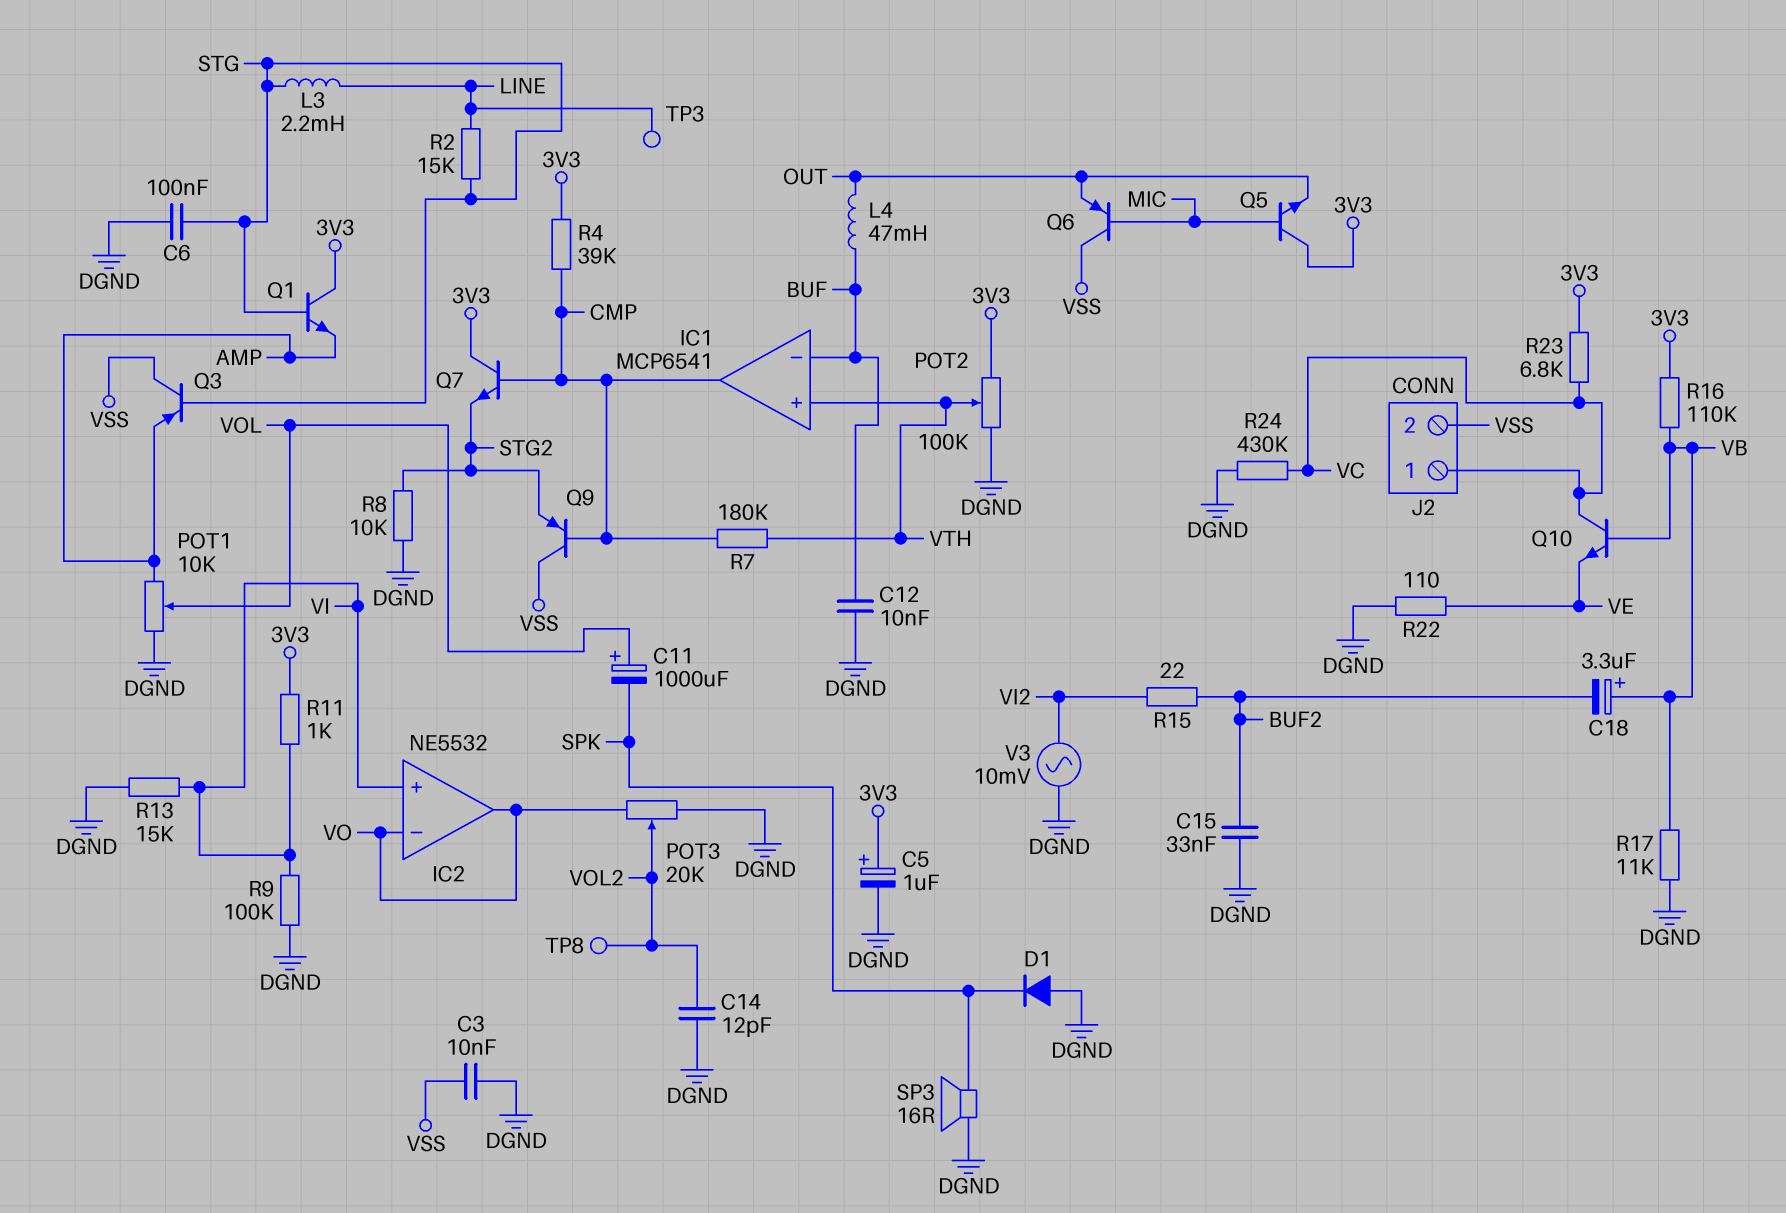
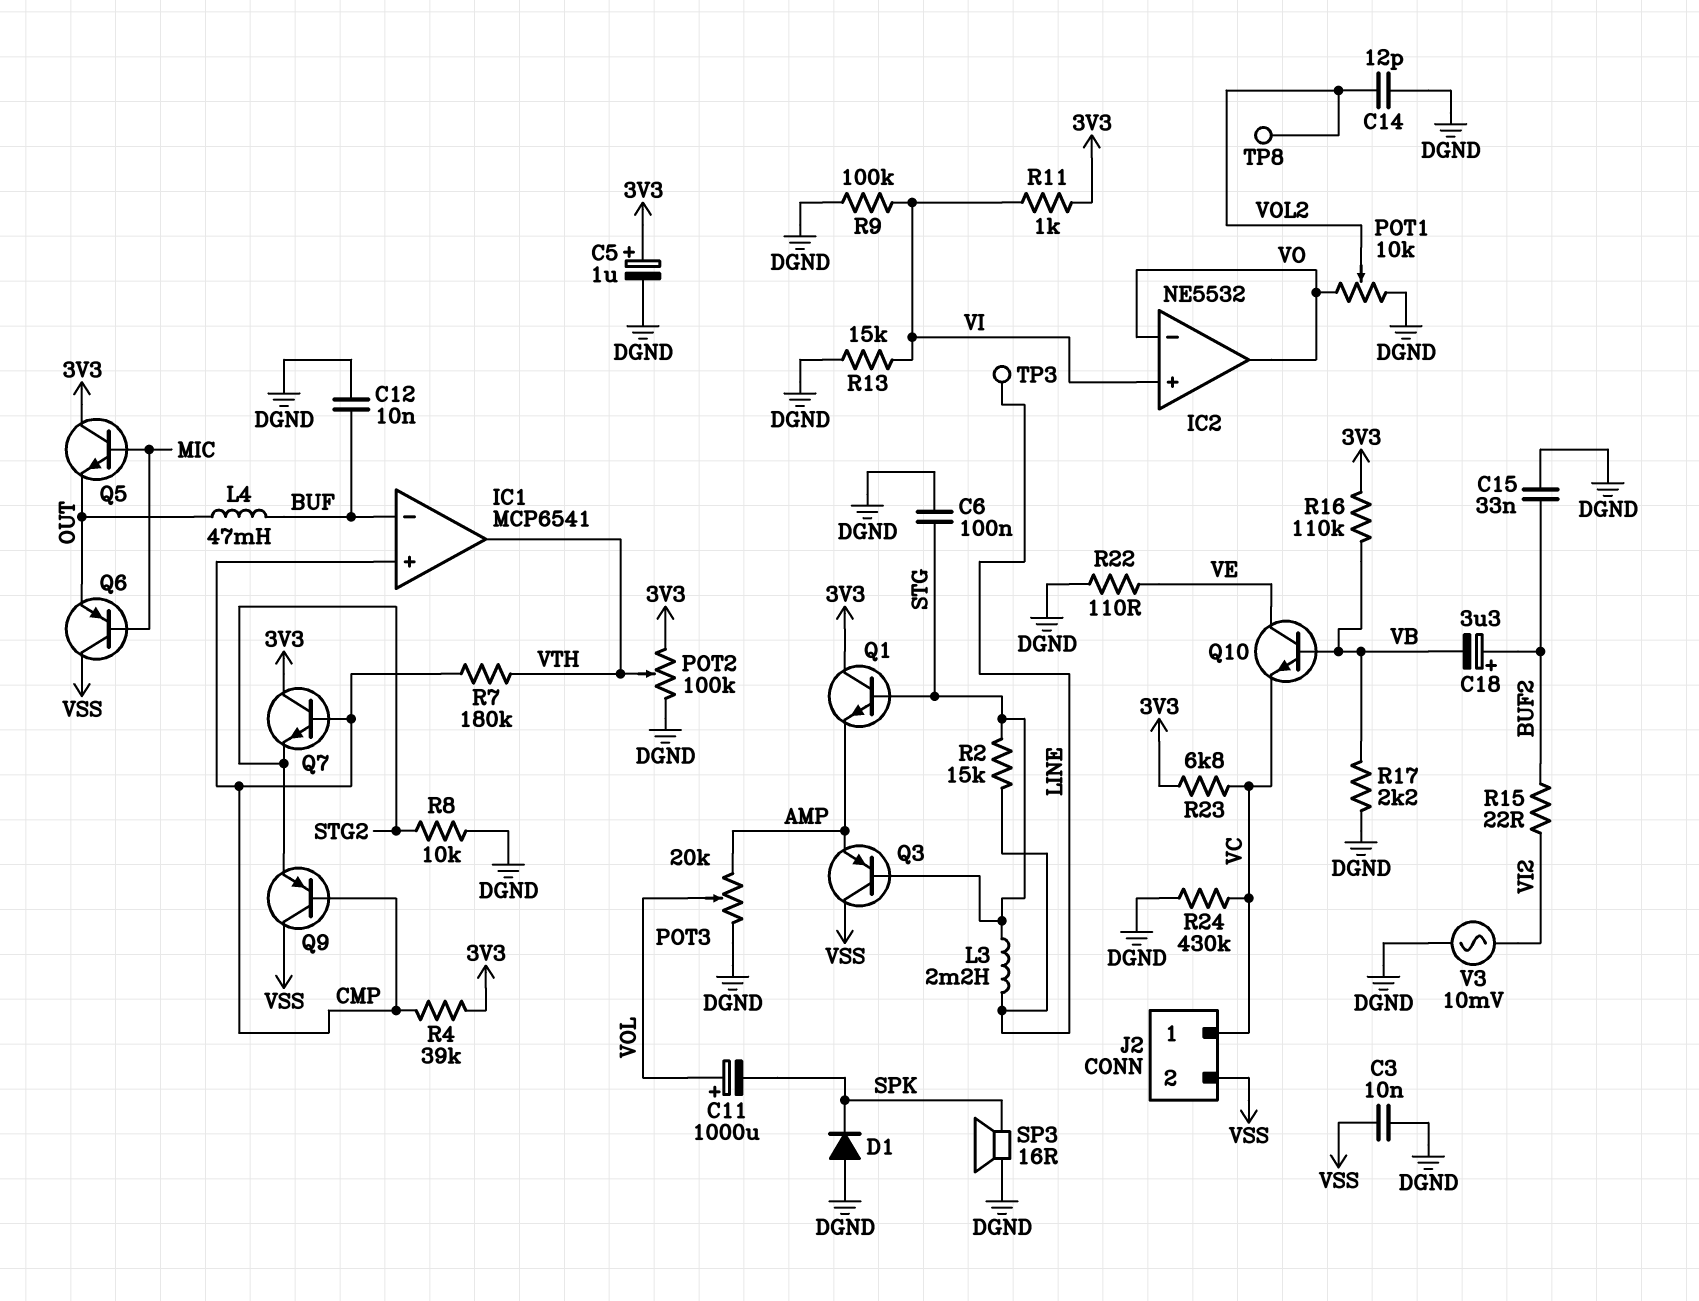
C18: 3.3uF (plus VB, minus BUF2) -> 3.3uF (plus BUF2, minus VB)
IC1 pin in+: VTH -> CMP
IC1 pin out: CMP -> VTH
POT1: 10k (AMP, DGND, wiper VOL) -> 10k (DGND, VO, wiper VOL2)
POT3: 20k (DGND, VO, wiper VOL2) -> 20k (AMP, DGND, wiper VOL)
Q10: NPN (B VB, C VC, E VE) -> NPN (B VB, C VE, E VC)
R17: 11k (DGND, VB) -> 2.2k (DGND, VB)

